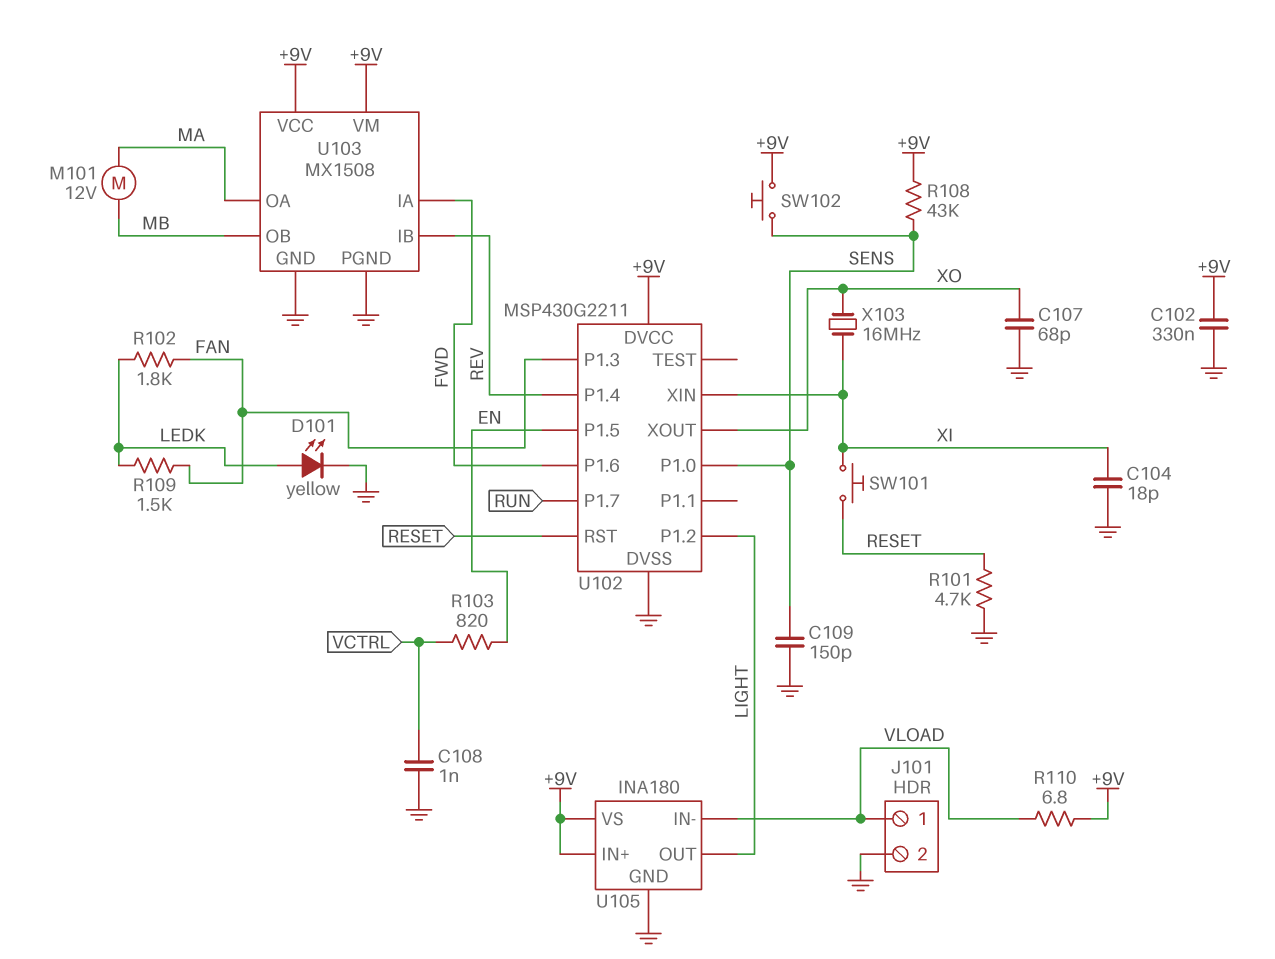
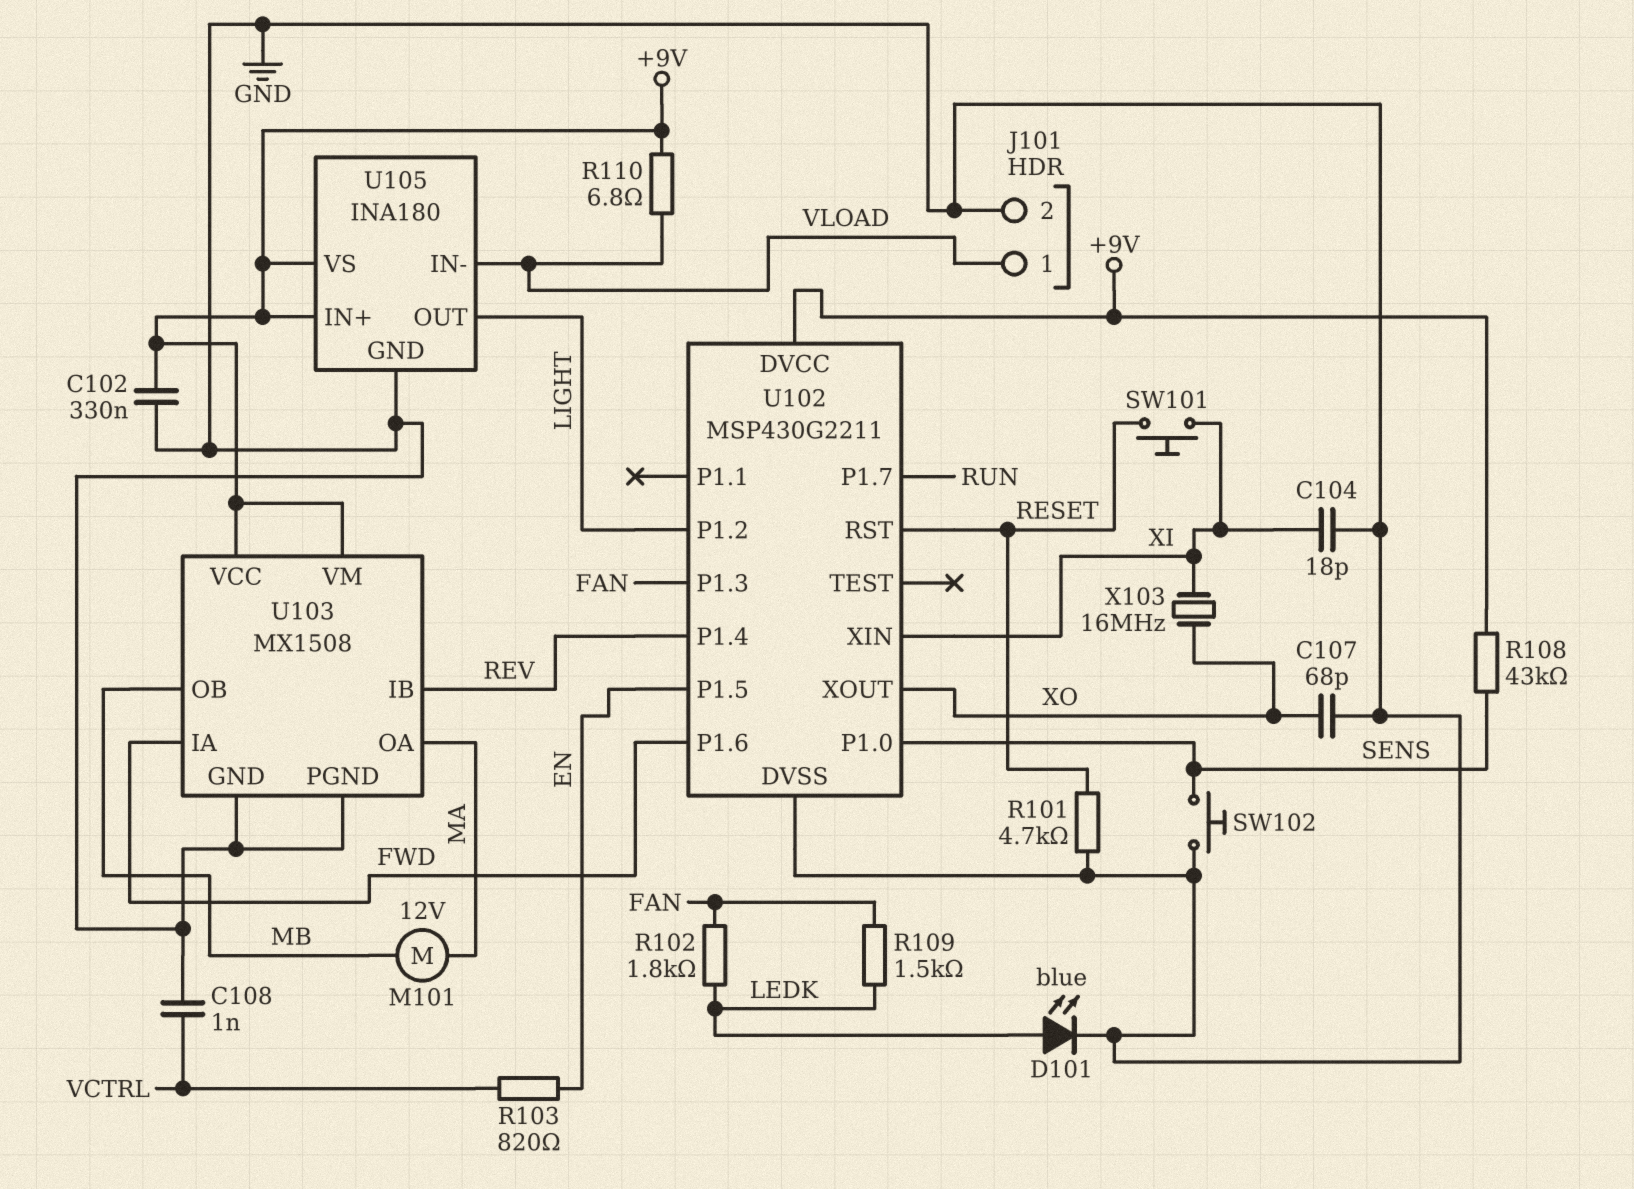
C109: 150pF (GND, SENS) -> none
D101: LED yellow (A LEDK, K GND) -> LED blue (A LEDK, K GND)
SW102: button (+9V, SENS) -> button (GND, SENS)

